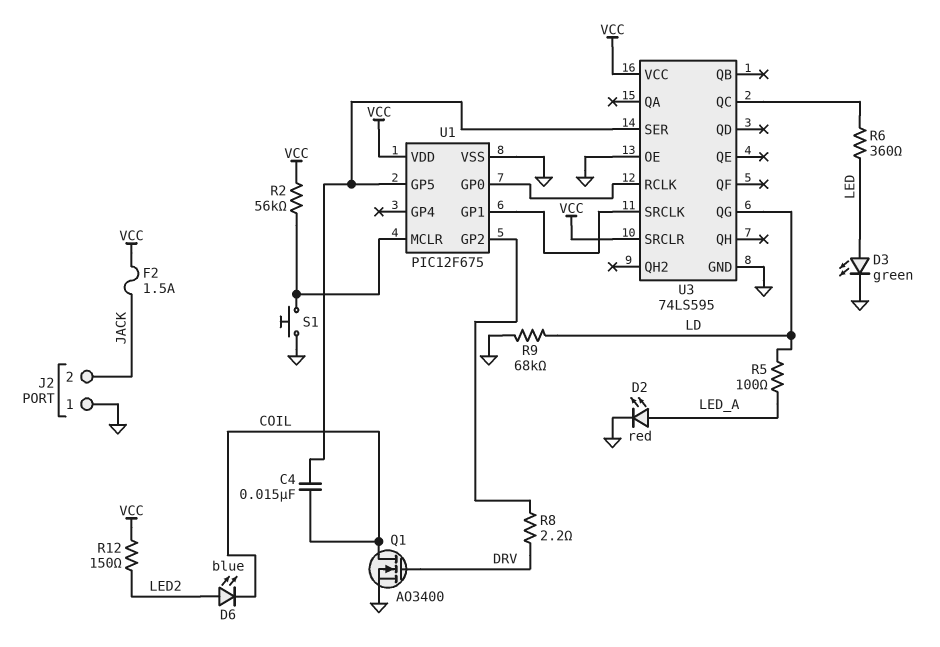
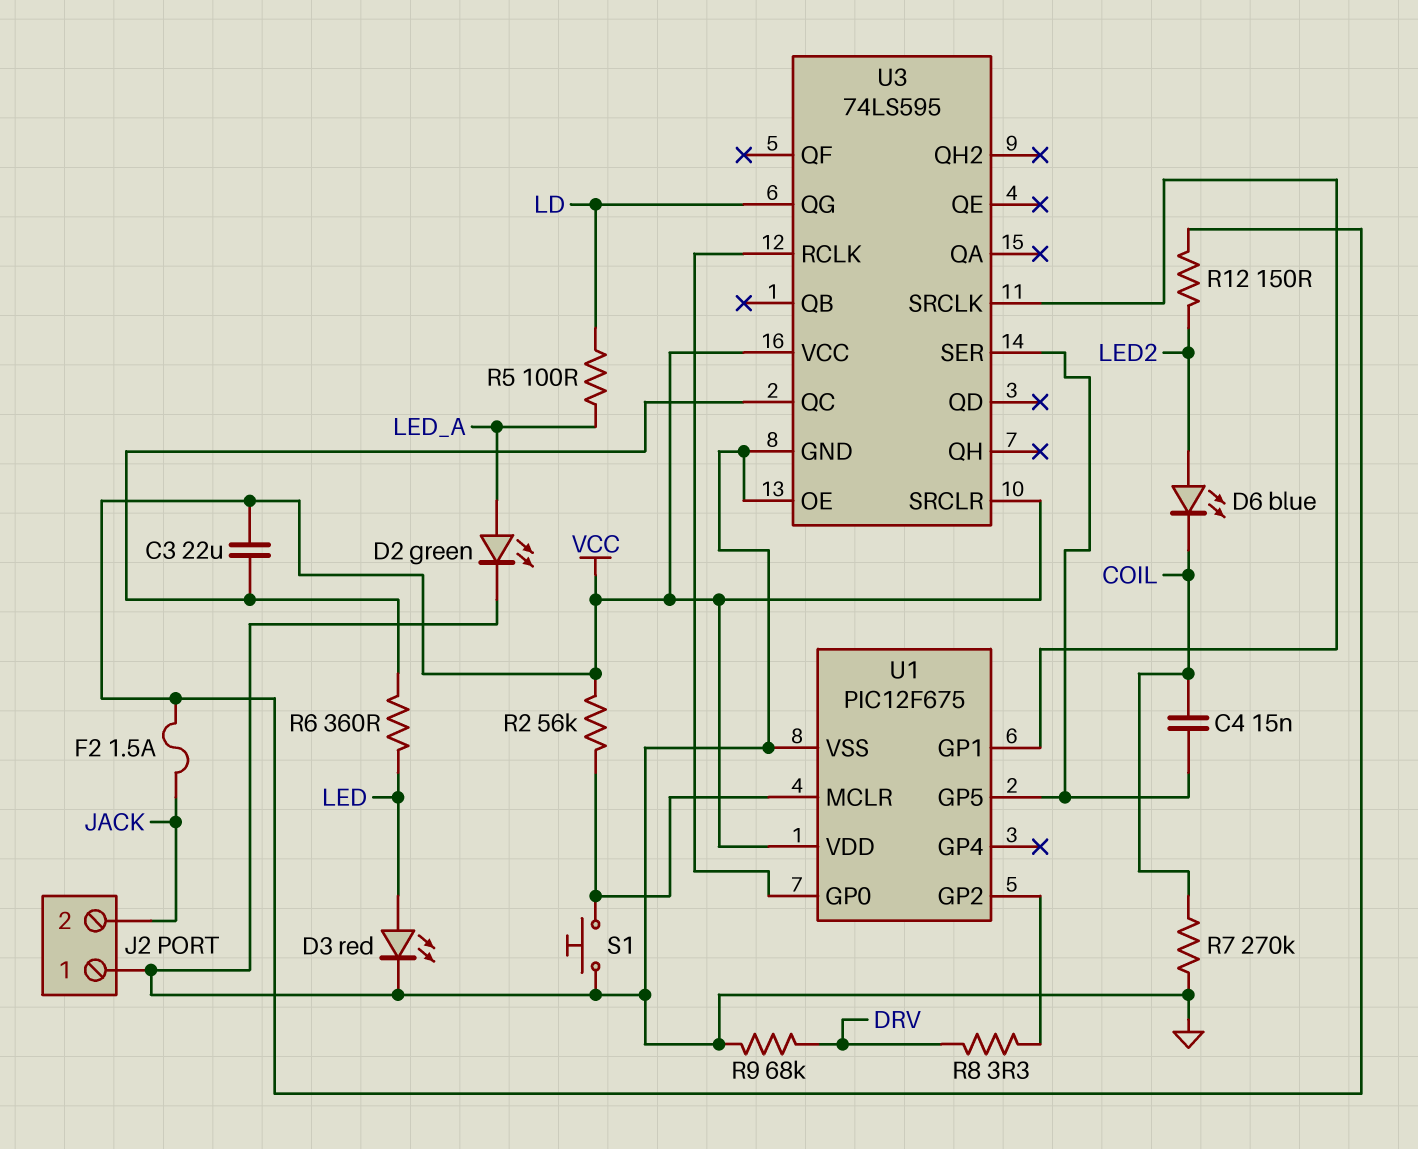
C3: none -> 22uF (U3/QC, VCC)
D2: LED red (A LED_A, K GND) -> LED green (A LED_A, K GND)
D3: LED green (A LED, K GND) -> LED red (A LED, K GND)
Q1: NMOS AO3400 (G DRV, D COIL, S GND) -> none
R7: none -> 270k (COIL, GND)
R8: 2.2 (DRV, U1/GP2) -> 3.3 (DRV, U1/GP2)
R9: 68k (GND, LD) -> 68k (DRV, GND)

